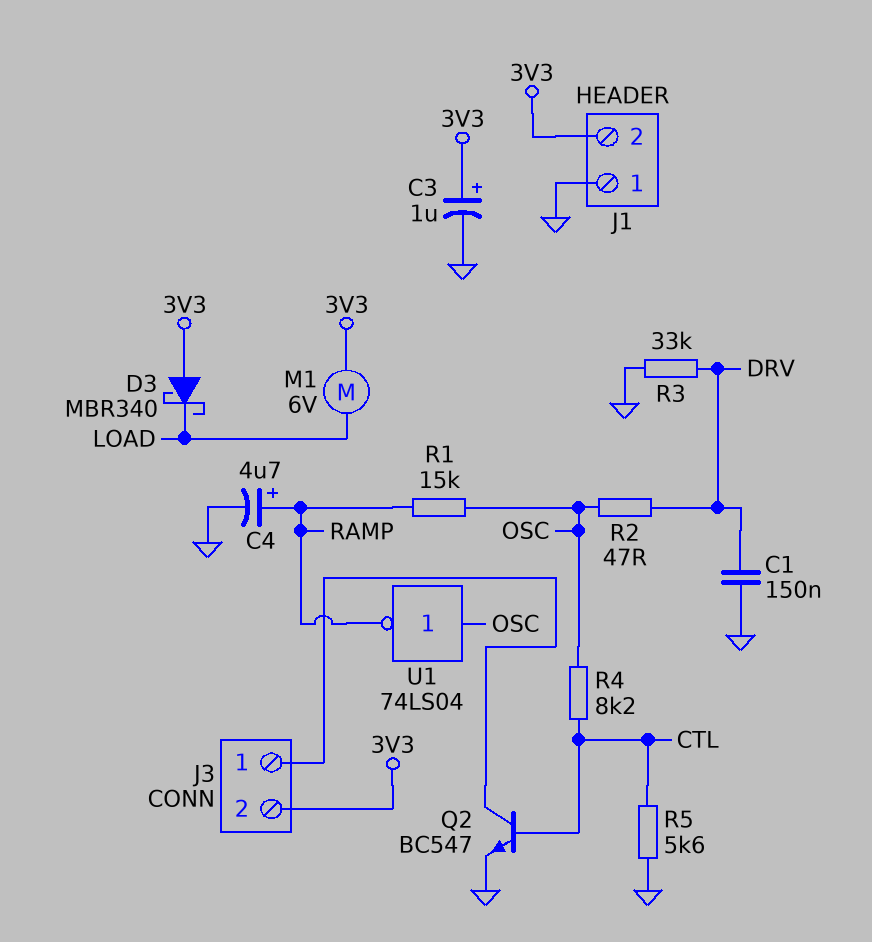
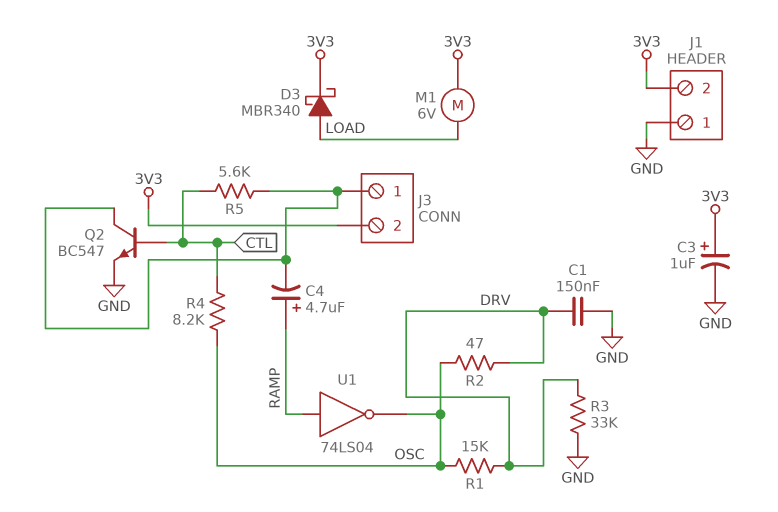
C4: 4.7uF (plus RAMP, minus GND) -> 4.7uF (plus RAMP, minus J3/1)
D3: schottky MBR340 (A 3V3, K LOAD) -> schottky MBR340 (A LOAD, K 3V3)
R1: 15k (OSC, RAMP) -> 15k (DRV, OSC)
R5: 5.6k (CTL, GND) -> 5.6k (CTL, J3/1)
U1: NOT 74LS04 (in OSC, out RAMP) -> NOT 74LS04 (in RAMP, out OSC)

